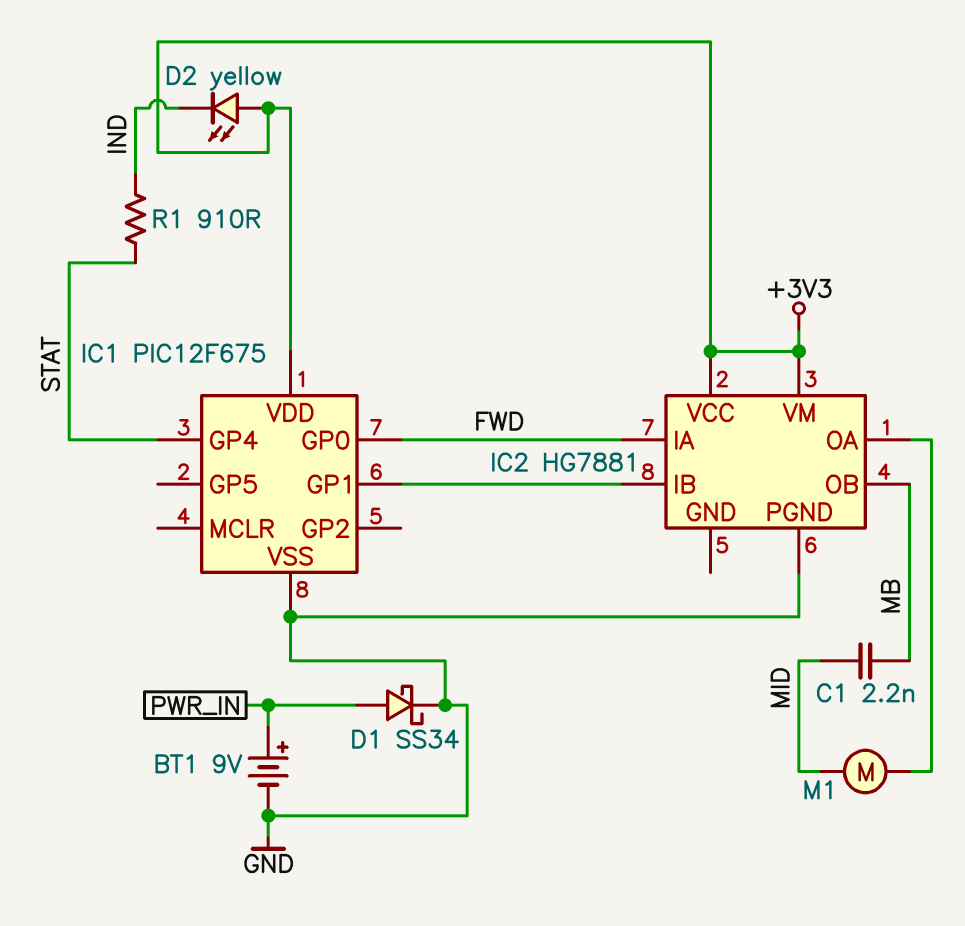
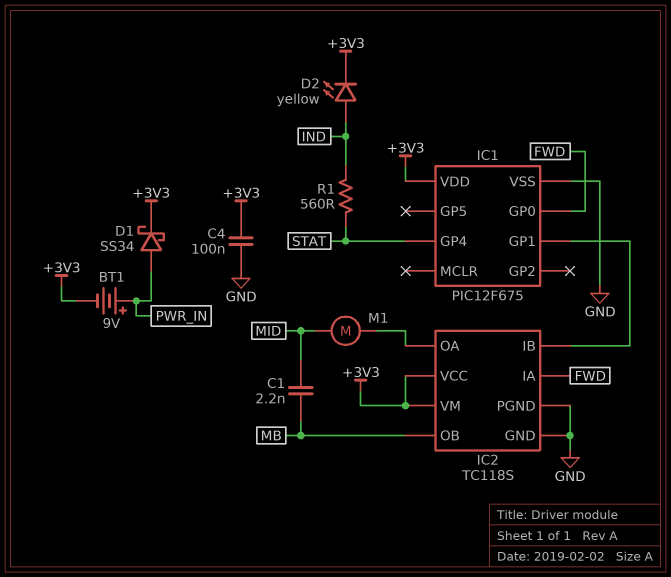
BT1: 9V (plus PWR_IN, minus GND) -> 9V (plus PWR_IN, minus +3V3)
C4: none -> 100nF (+3V3, GND)
D1: schottky SS34 (A PWR_IN, K GND) -> schottky SS34 (A PWR_IN, K +3V3)
D2: LED yellow (A +3V3, K IND) -> LED yellow (A IND, K +3V3)
IC2: HG7881 -> TC118S
IC2 pin GND: none -> GND
R1: 910 (IND, STAT) -> 560 (IND, STAT)

